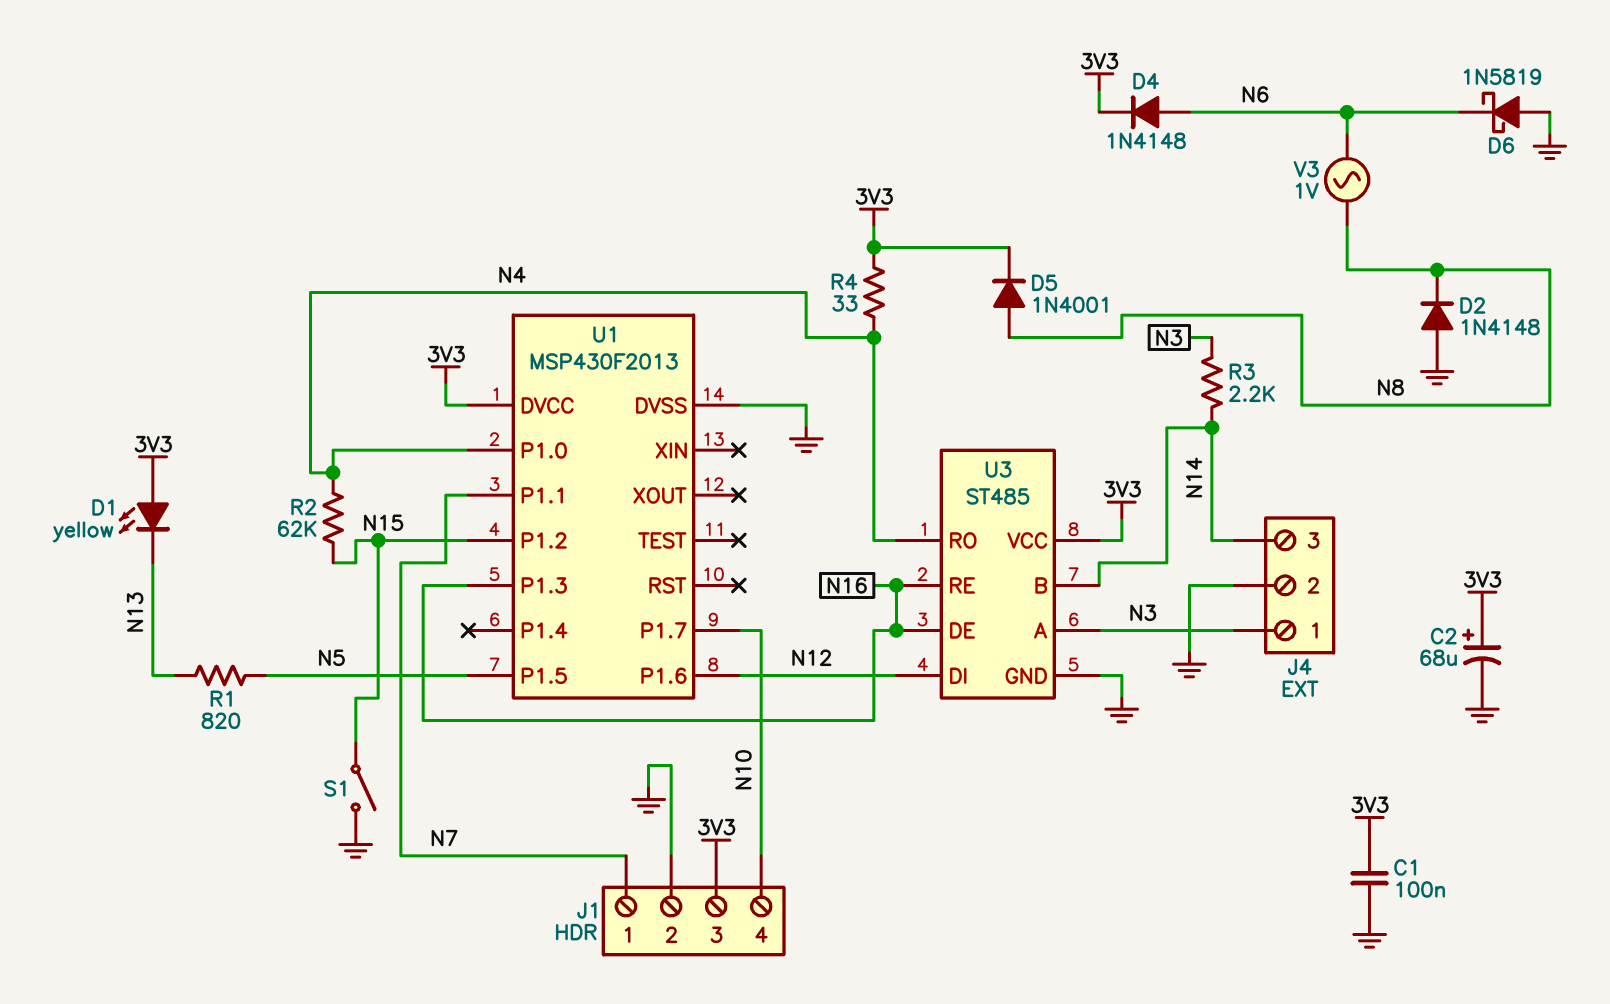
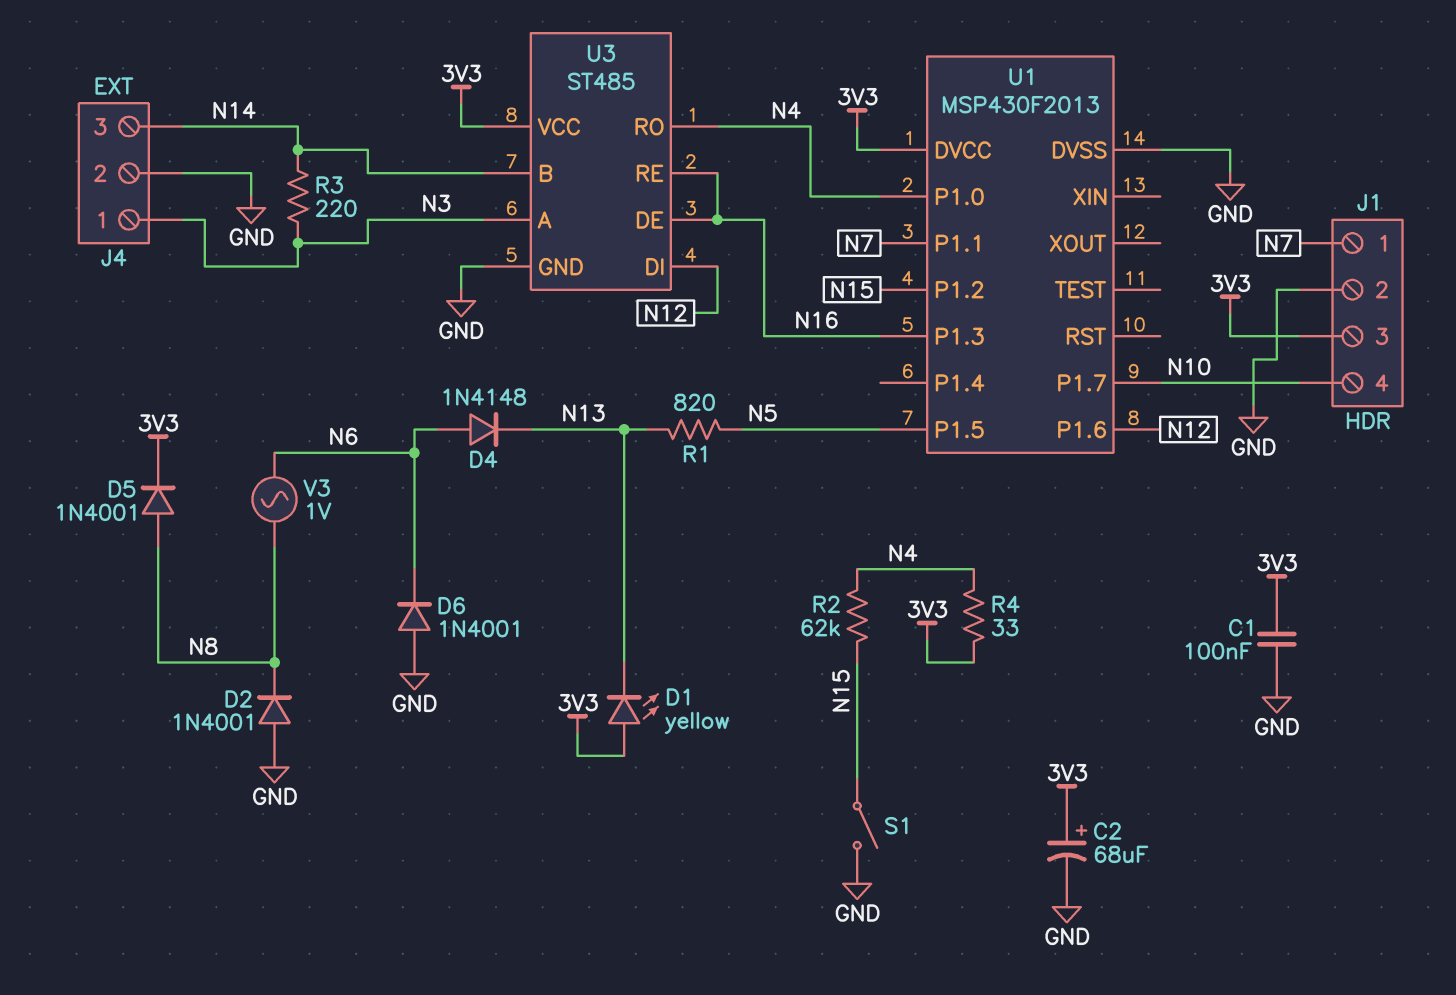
D2: diode 1N4148 (A GND, K N8) -> diode 1N4001 (A GND, K N8)
D4: diode 1N4148 (A N6, K 3V3) -> diode 1N4148 (A N6, K N13)
D6: schottky 1N5819 (A GND, K N6) -> diode 1N4001 (A GND, K N6)
R3: 2.2k (N3, N14) -> 220 (N3, N14)

